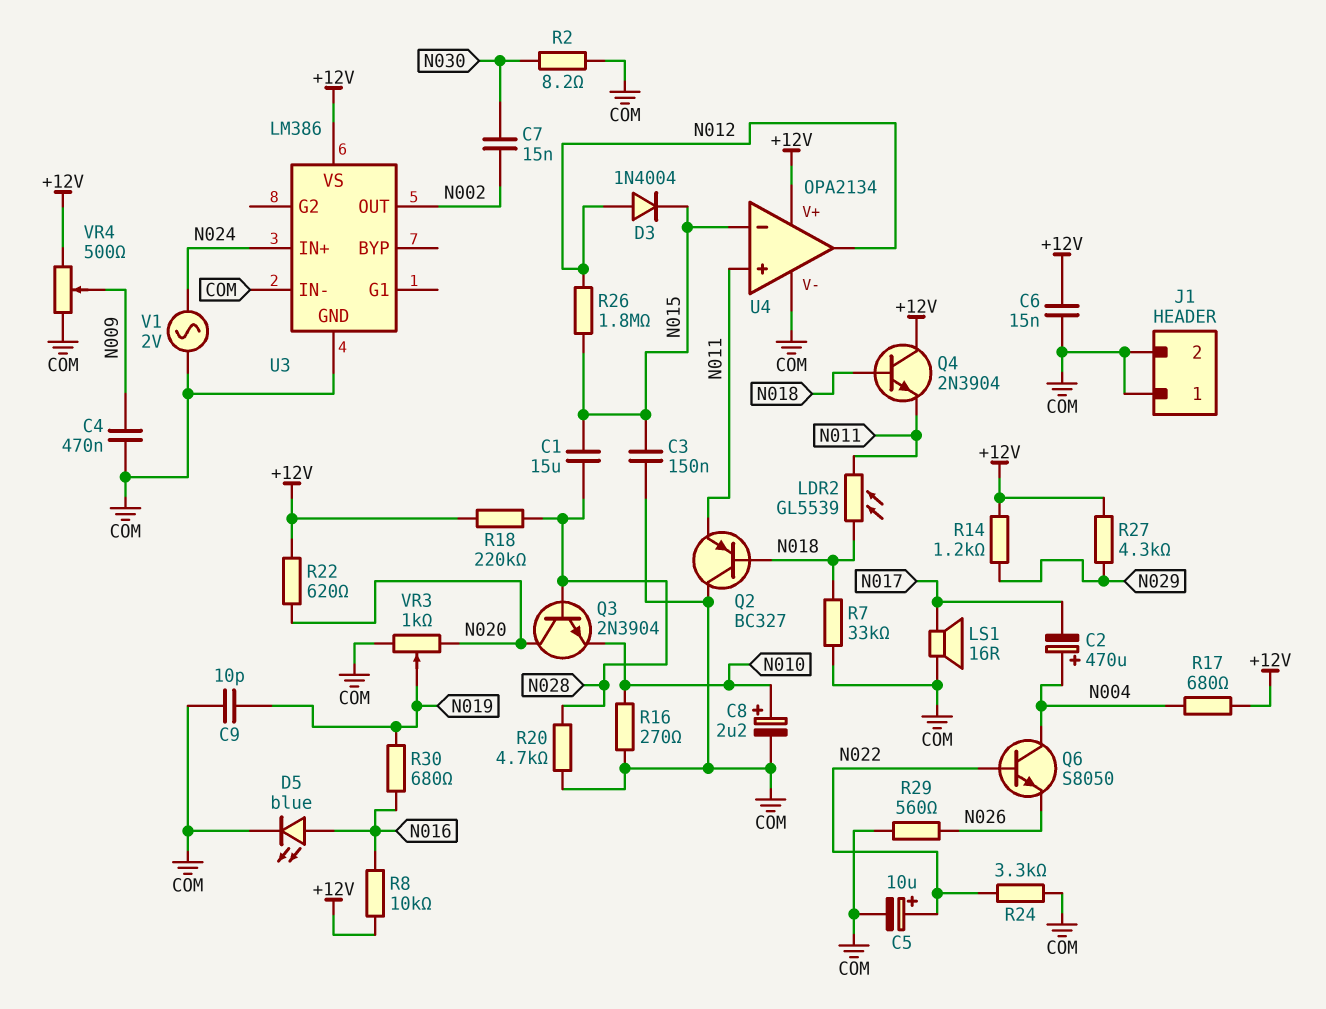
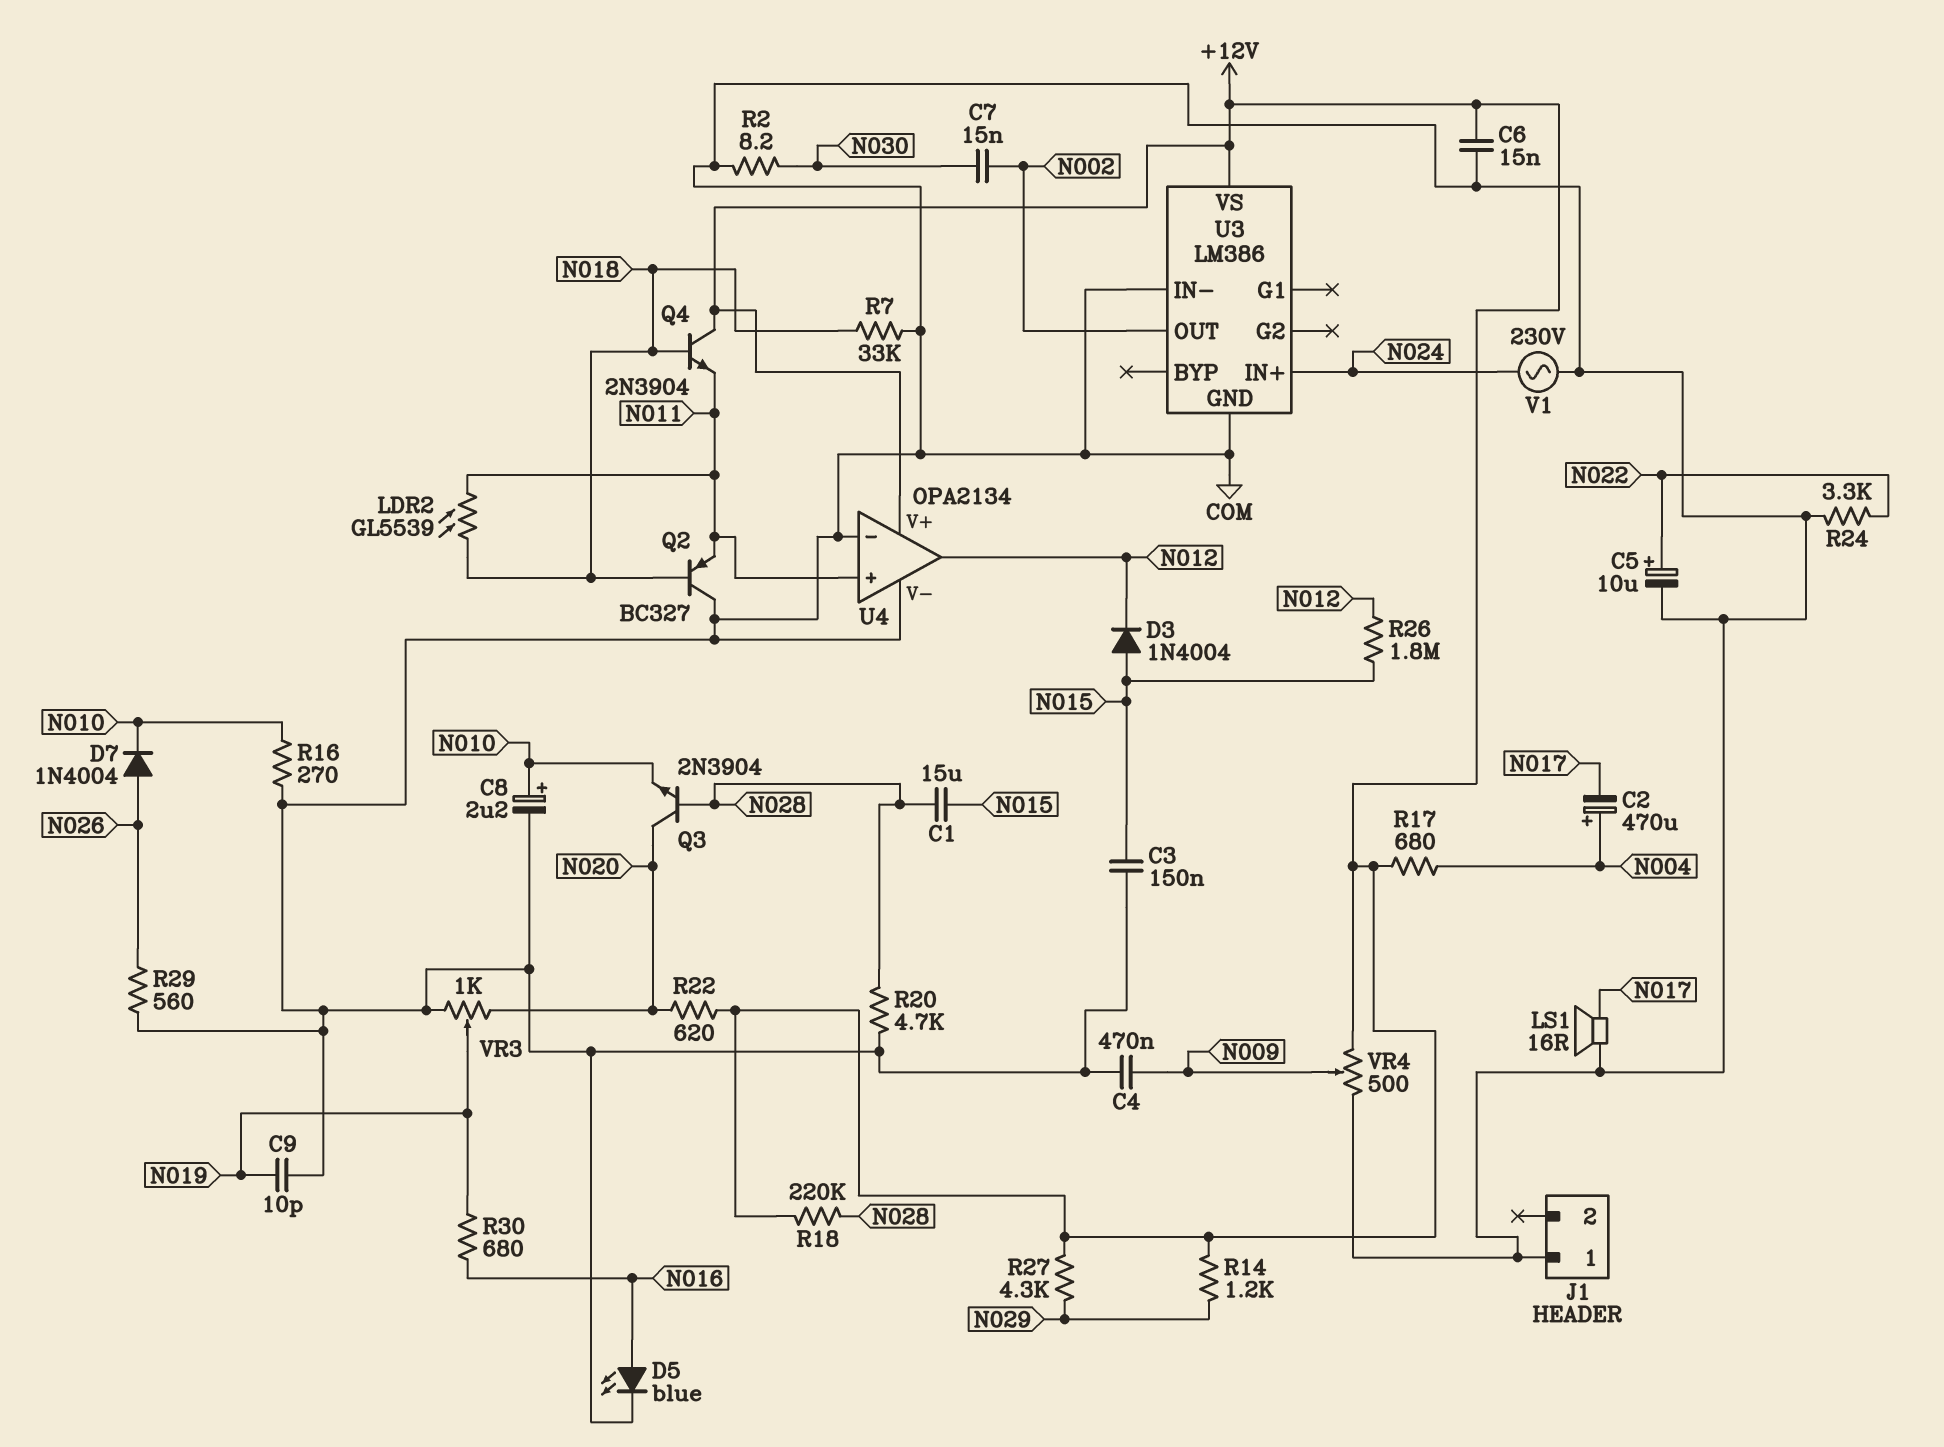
D3: diode 1N4004 (A N012, K N015) -> diode 1N4004 (A N015, K N012)
D7: none -> diode 1N4004 (A N026, K N010)
J1 pin 2: COM -> none
Q6: NPN S8050 (B N022, C N004, E N026) -> none
R8: 10k (+12V, N016) -> none
U4 pin in-: N015 -> COM
V1: AC 2V (COM, N024) -> AC 230V (COM, N024)

